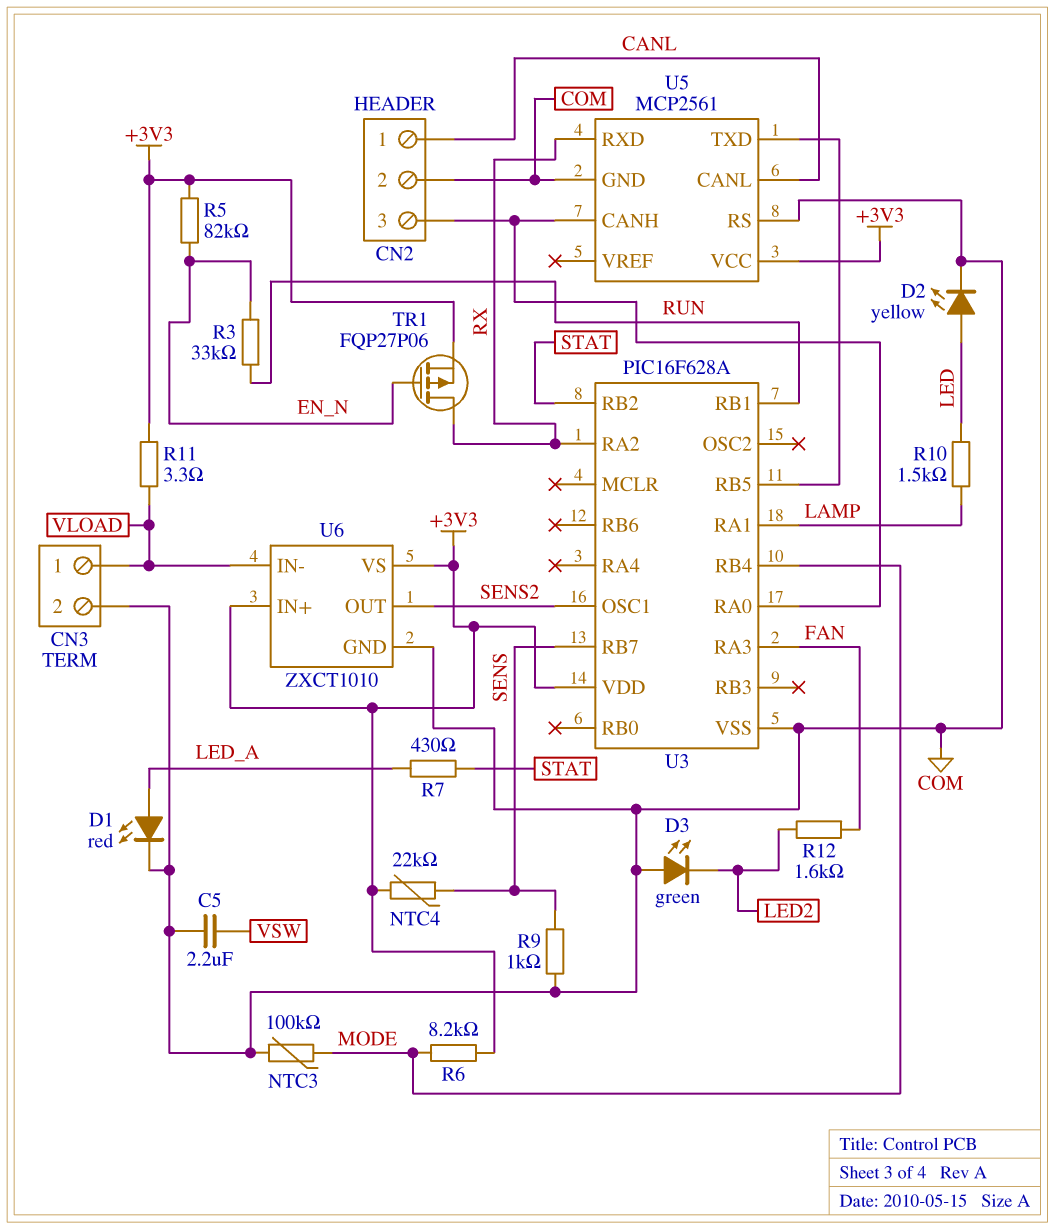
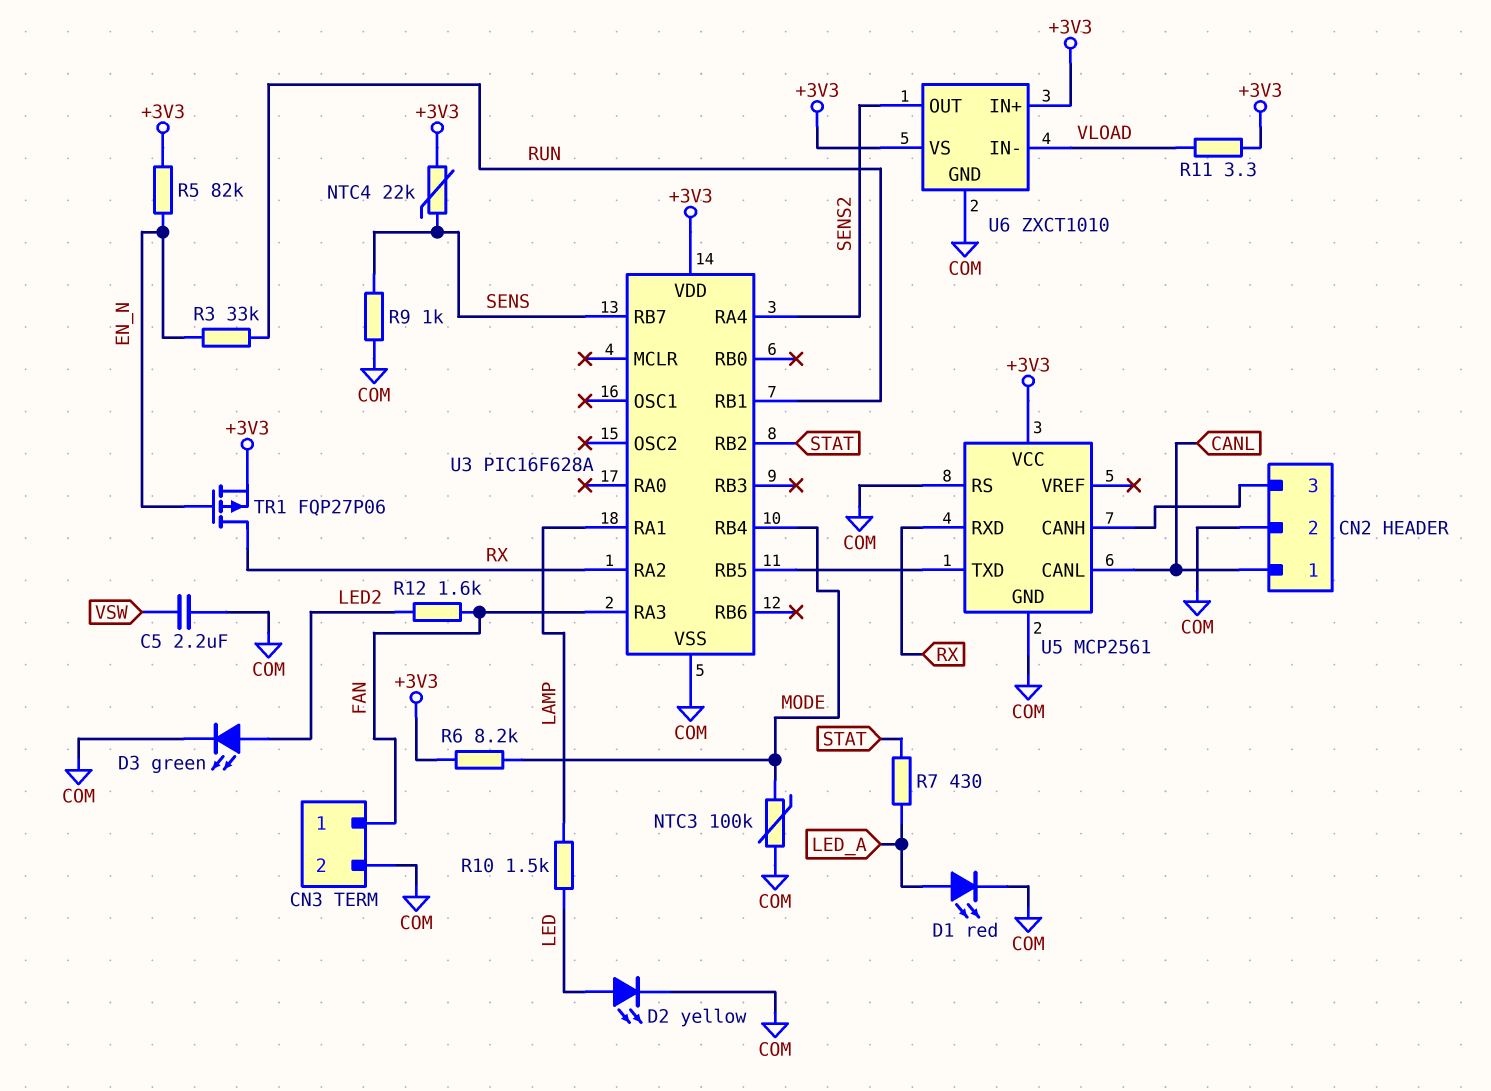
CN3 pin 1: VLOAD -> FAN
D3: LED green (A COM, K LED2) -> LED green (A LED2, K COM)
U3 pin OSC1: SENS2 -> none
U3 pin RA0: CN2/3 -> none
U3 pin RA4: none -> SENS2

